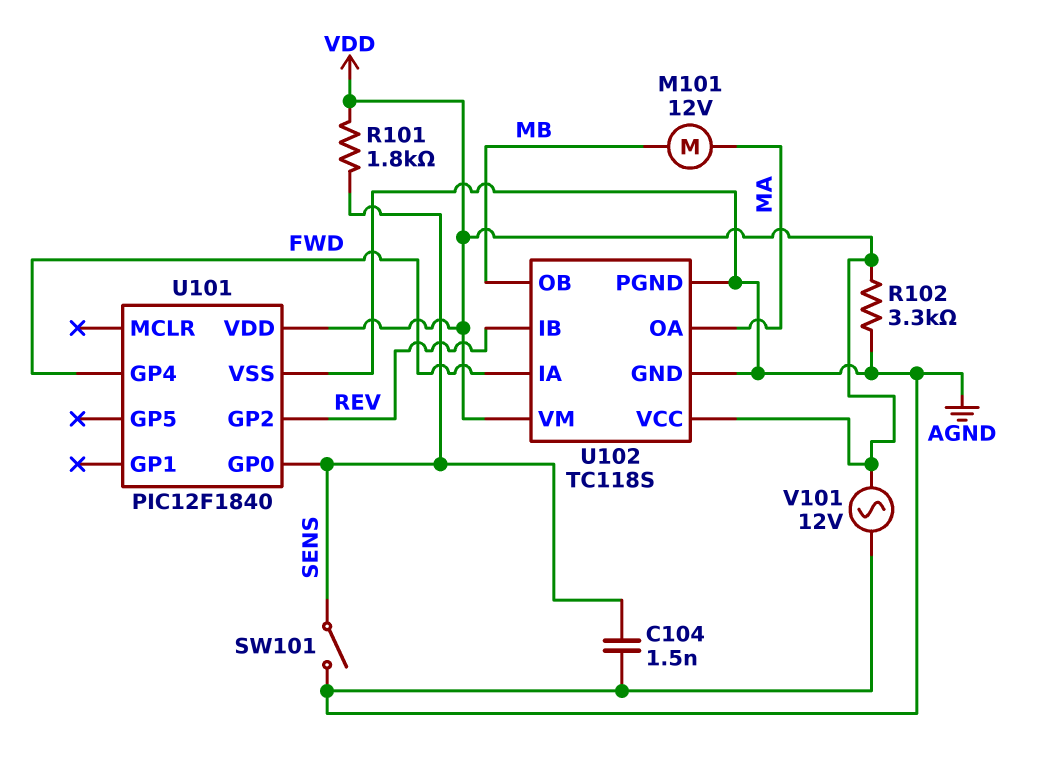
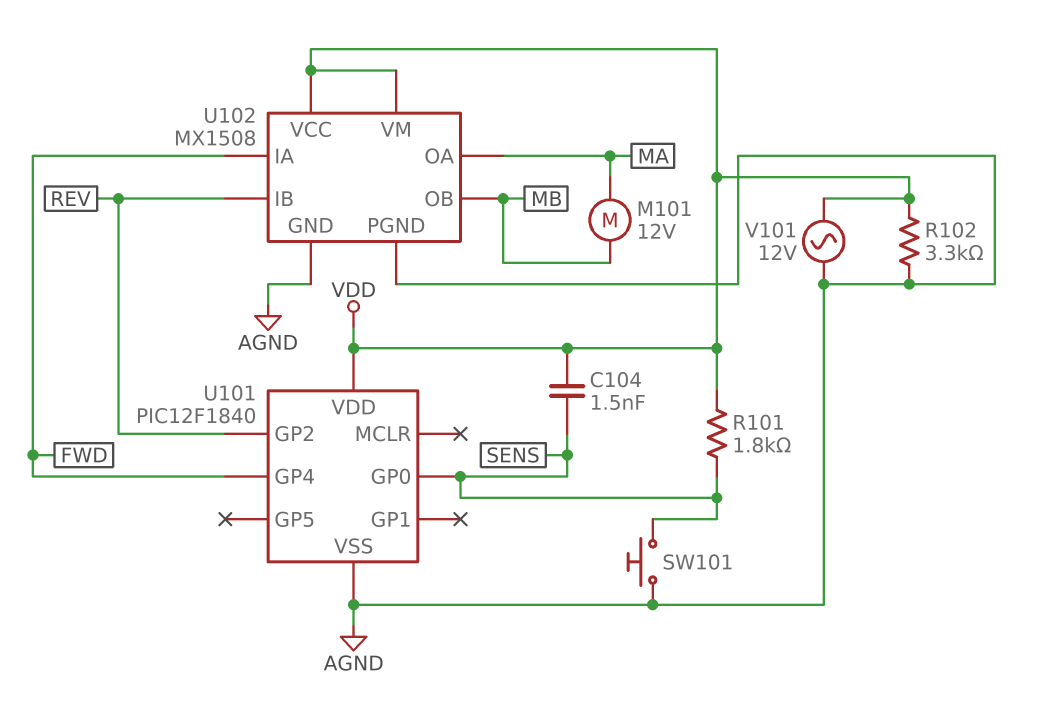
C104: 1.5nF (AGND, SENS) -> 1.5nF (SENS, VDD)
SW101: switch (AGND, SENS) -> button (AGND, SENS)
U102: TC118S -> MX1508

